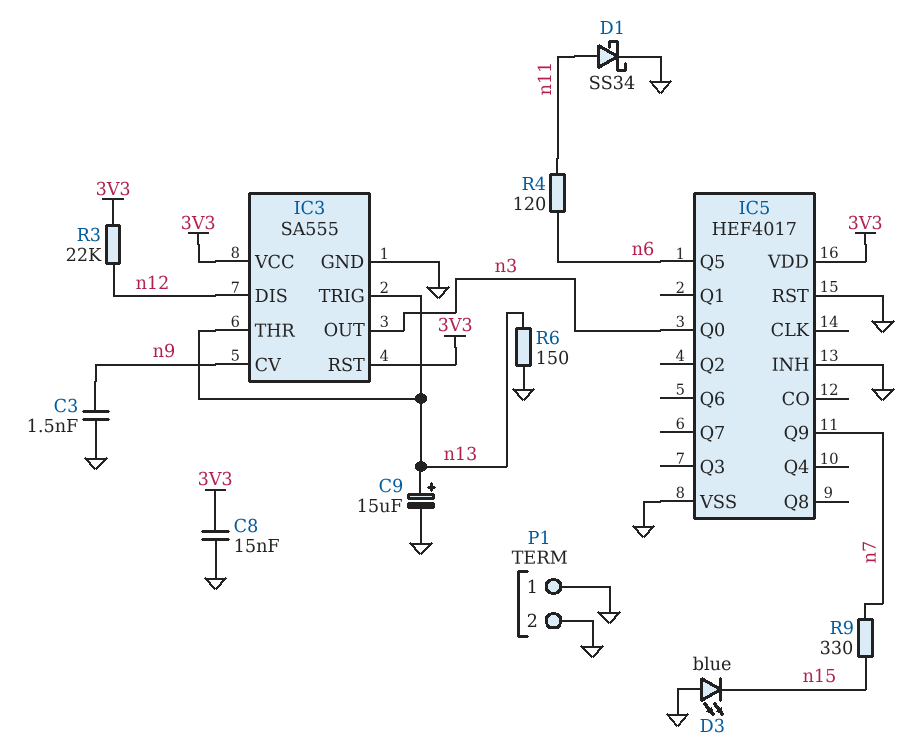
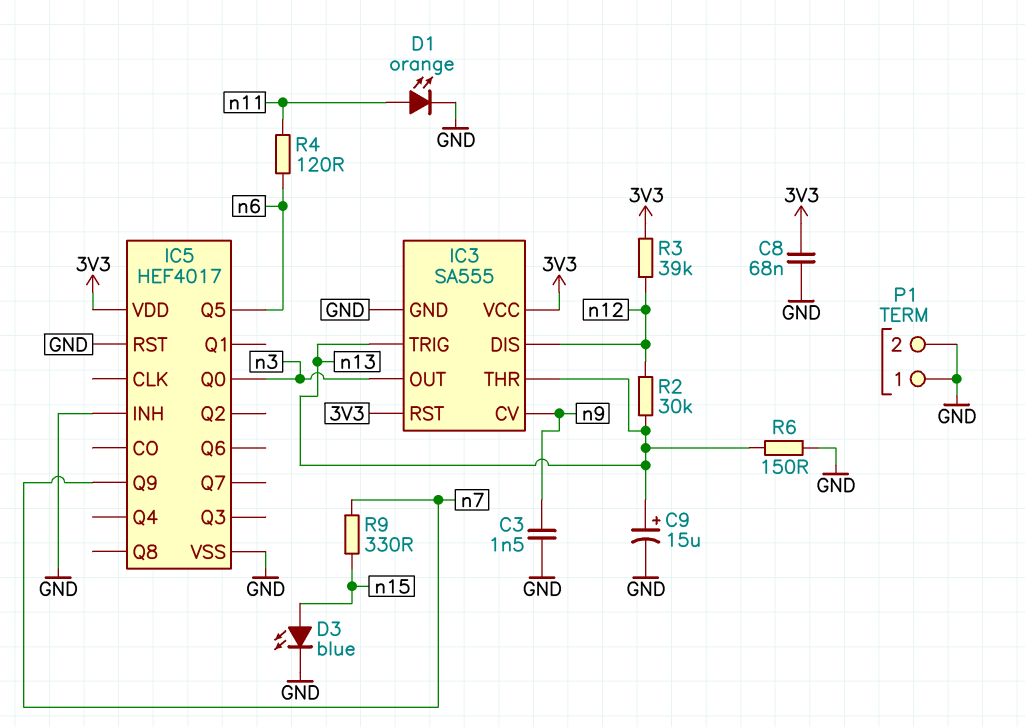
C8: 15nF (3V3, GND) -> 68nF (3V3, GND)
D1: schottky SS34 (A n11, K GND) -> LED orange (A n11, K GND)
D3: LED blue (A GND, K n15) -> LED blue (A n15, K GND)
R2: none -> 30k (n12, n13)
R3: 22k (3V3, n12) -> 39k (3V3, n12)

